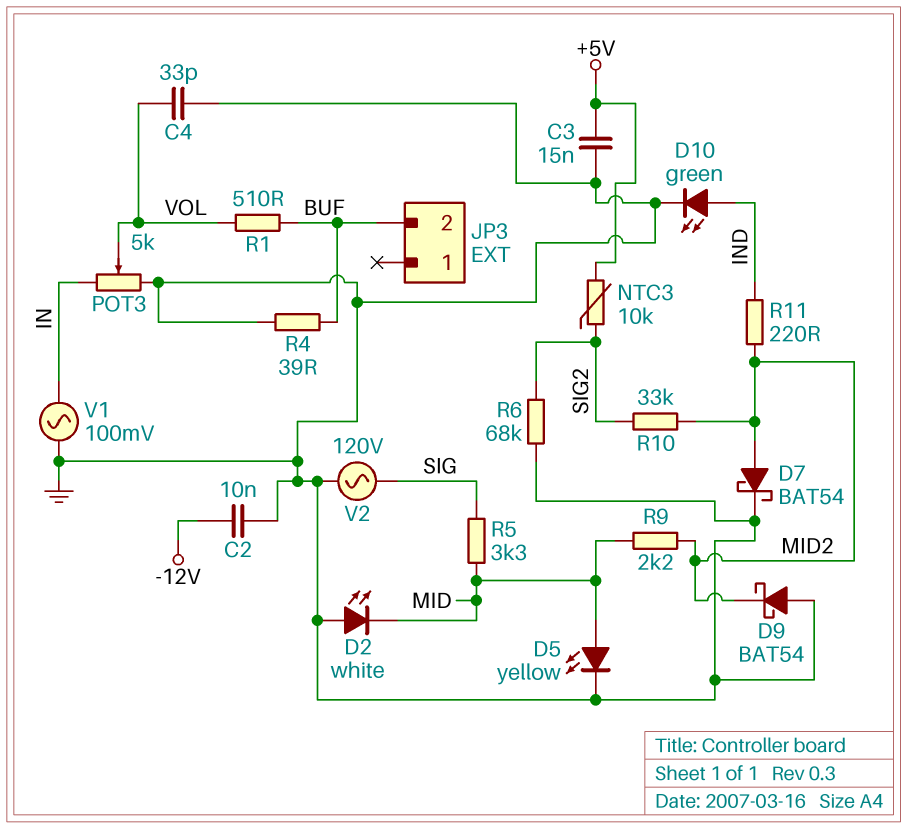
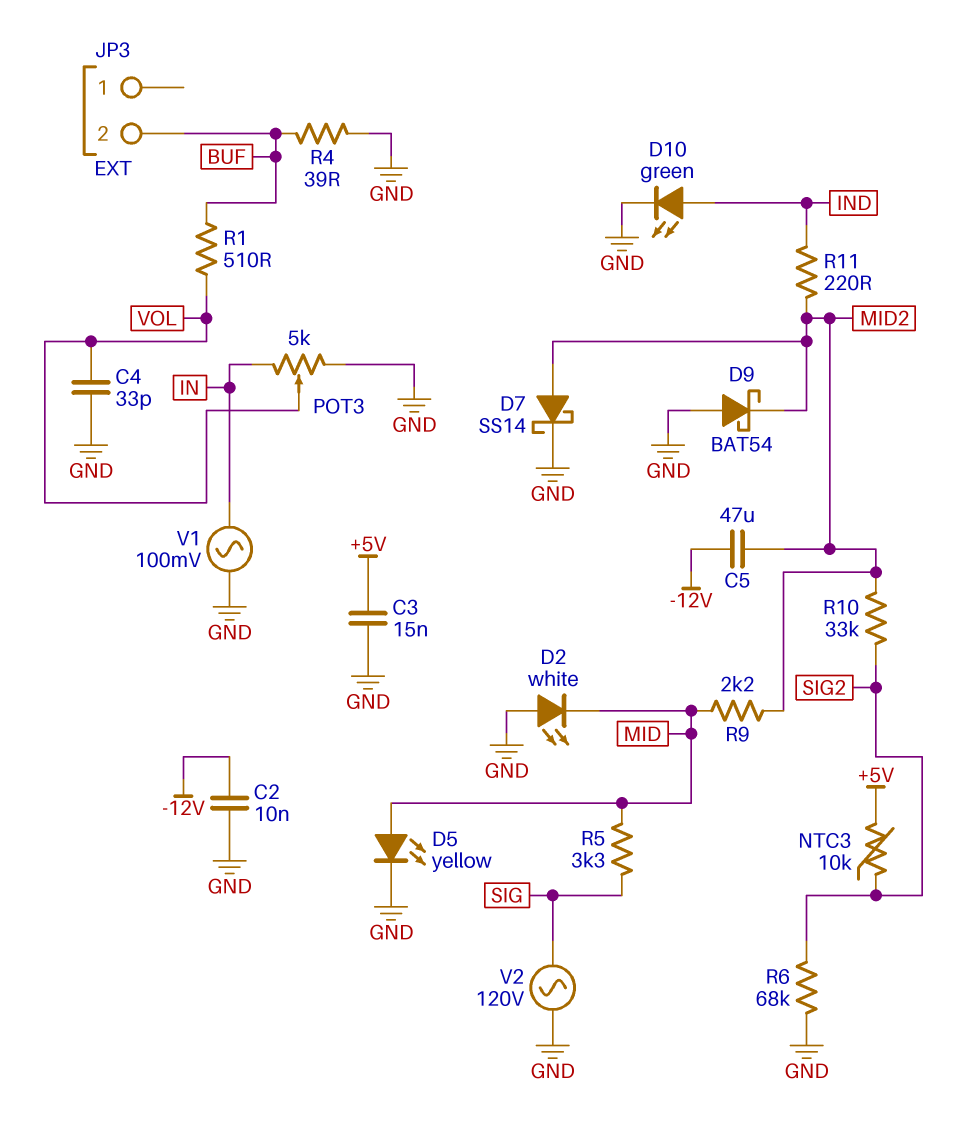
C5: none -> 47uF (-12V, MID2)
D7: schottky BAT54 (A MID2, K GND) -> schottky SS14 (A MID2, K GND)

